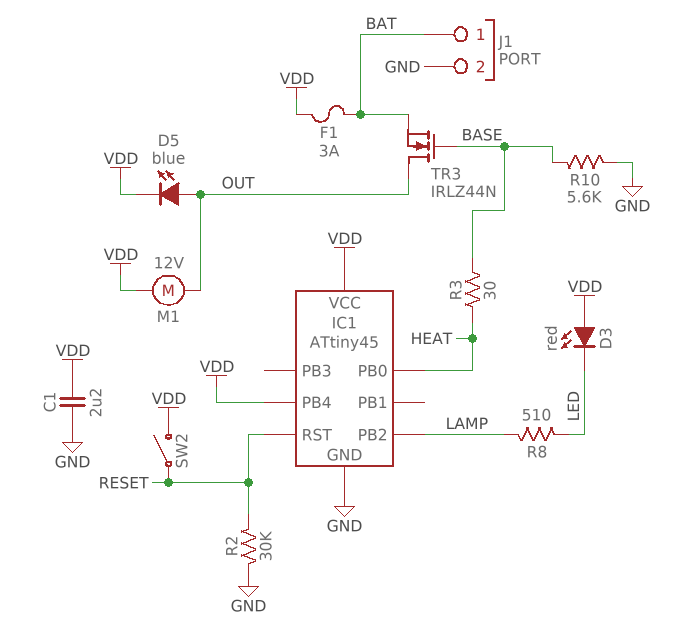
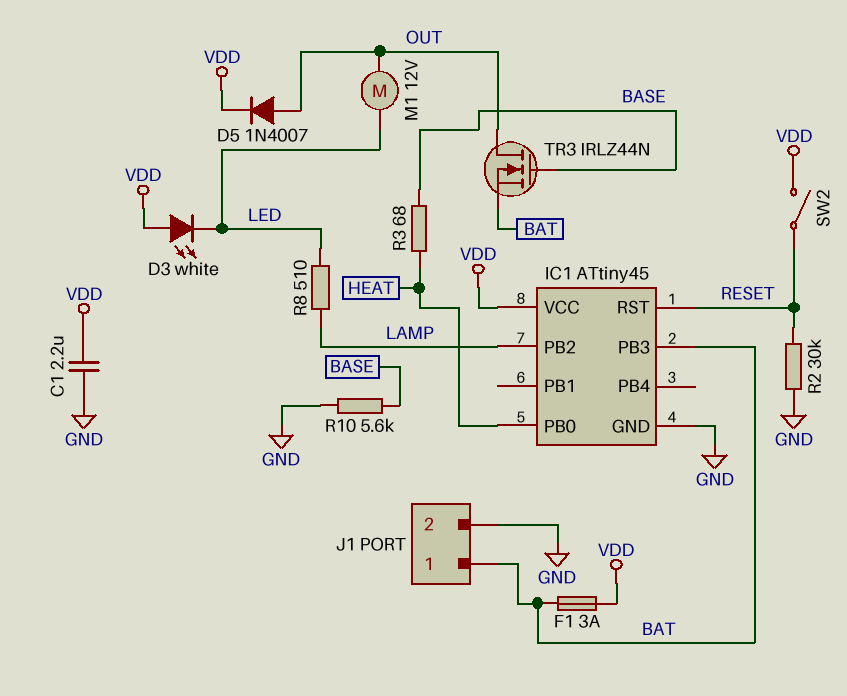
D3: LED red (A VDD, K LED) -> LED white (A VDD, K LED)
D5: LED blue (A OUT, K VDD) -> diode 1N4007 (A OUT, K VDD)
IC1 pin PB3: none -> BAT
IC1 pin PB4: VDD -> none
M1: motor 12V (OUT, VDD) -> motor 12V (LED, OUT)
R3: 30 (BASE, HEAT) -> 68 (BASE, HEAT)

